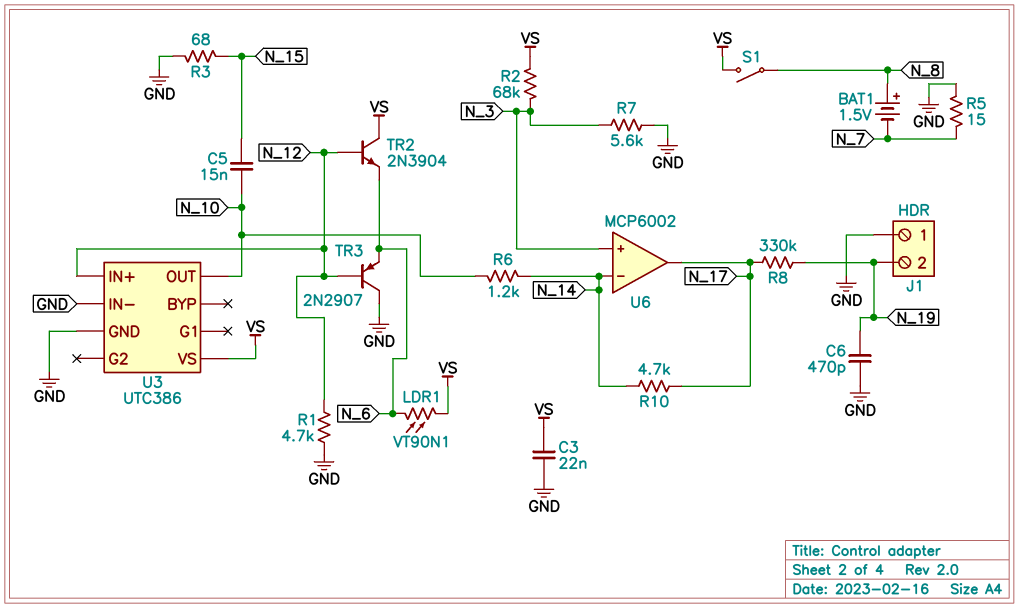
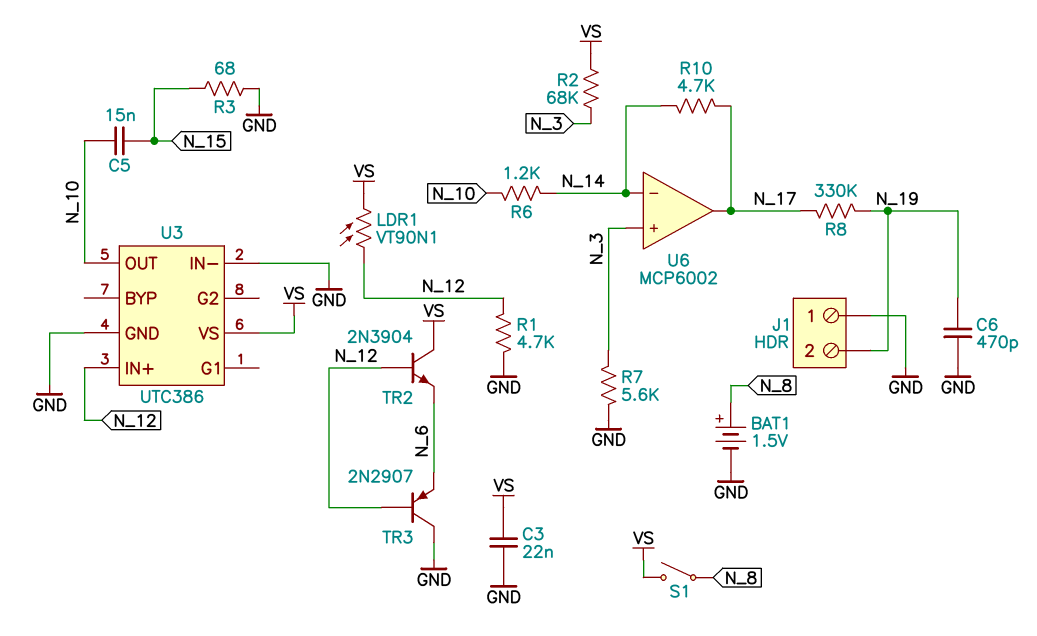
BAT1: 1.5V (plus N_8, minus N_7) -> 1.5V (plus N_8, minus GND)
LDR1: VT90N1 (N_6, VS) -> VT90N1 (N_12, VS)
R5: 15 (GND, N_7) -> none

